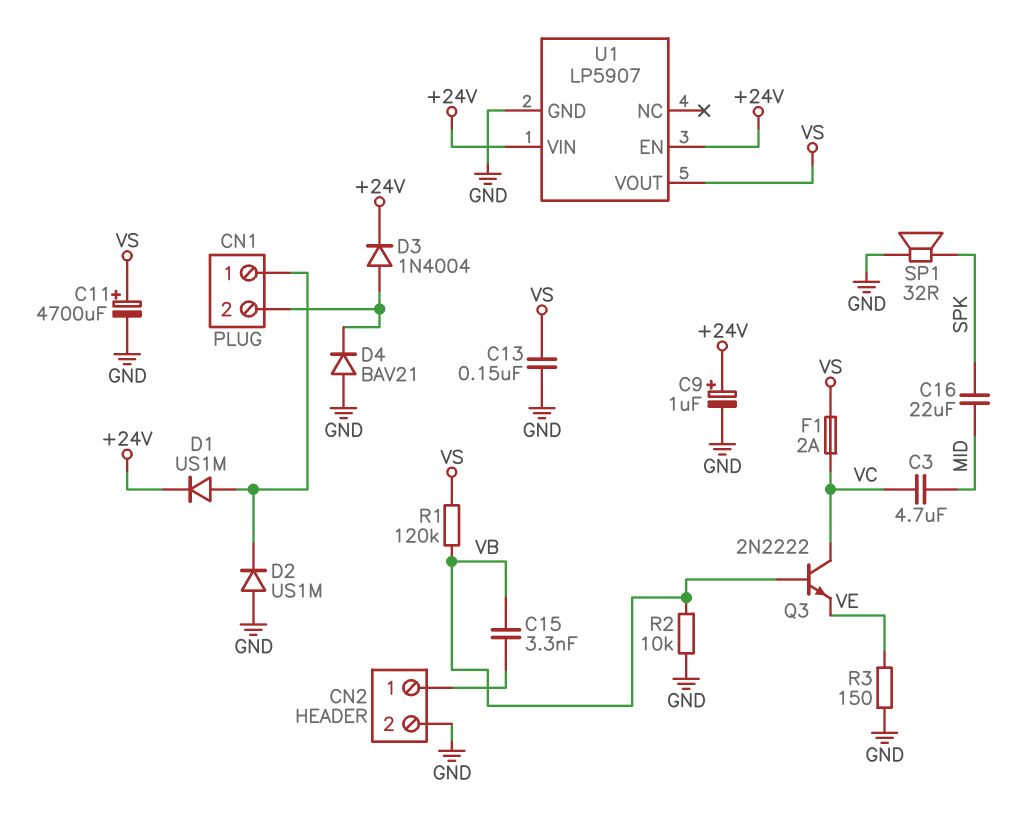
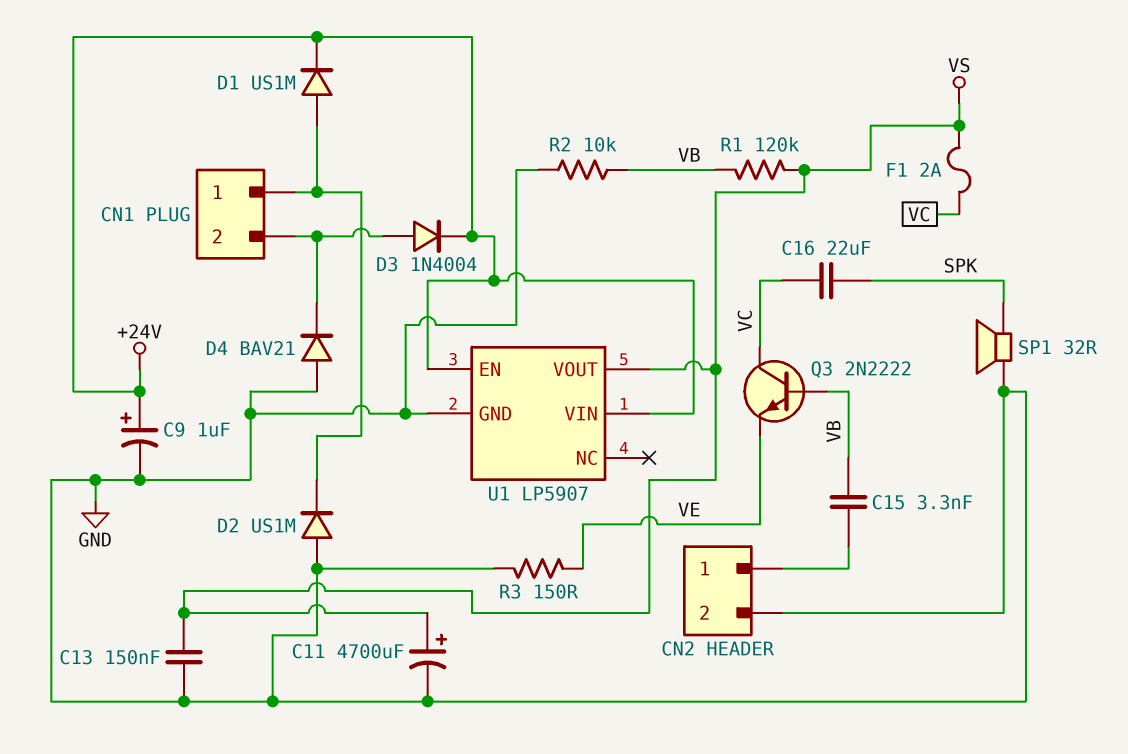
C3: 4.7uF (MID, VC) -> none
C16: 22uF (MID, SPK) -> 22uF (SPK, VC)

